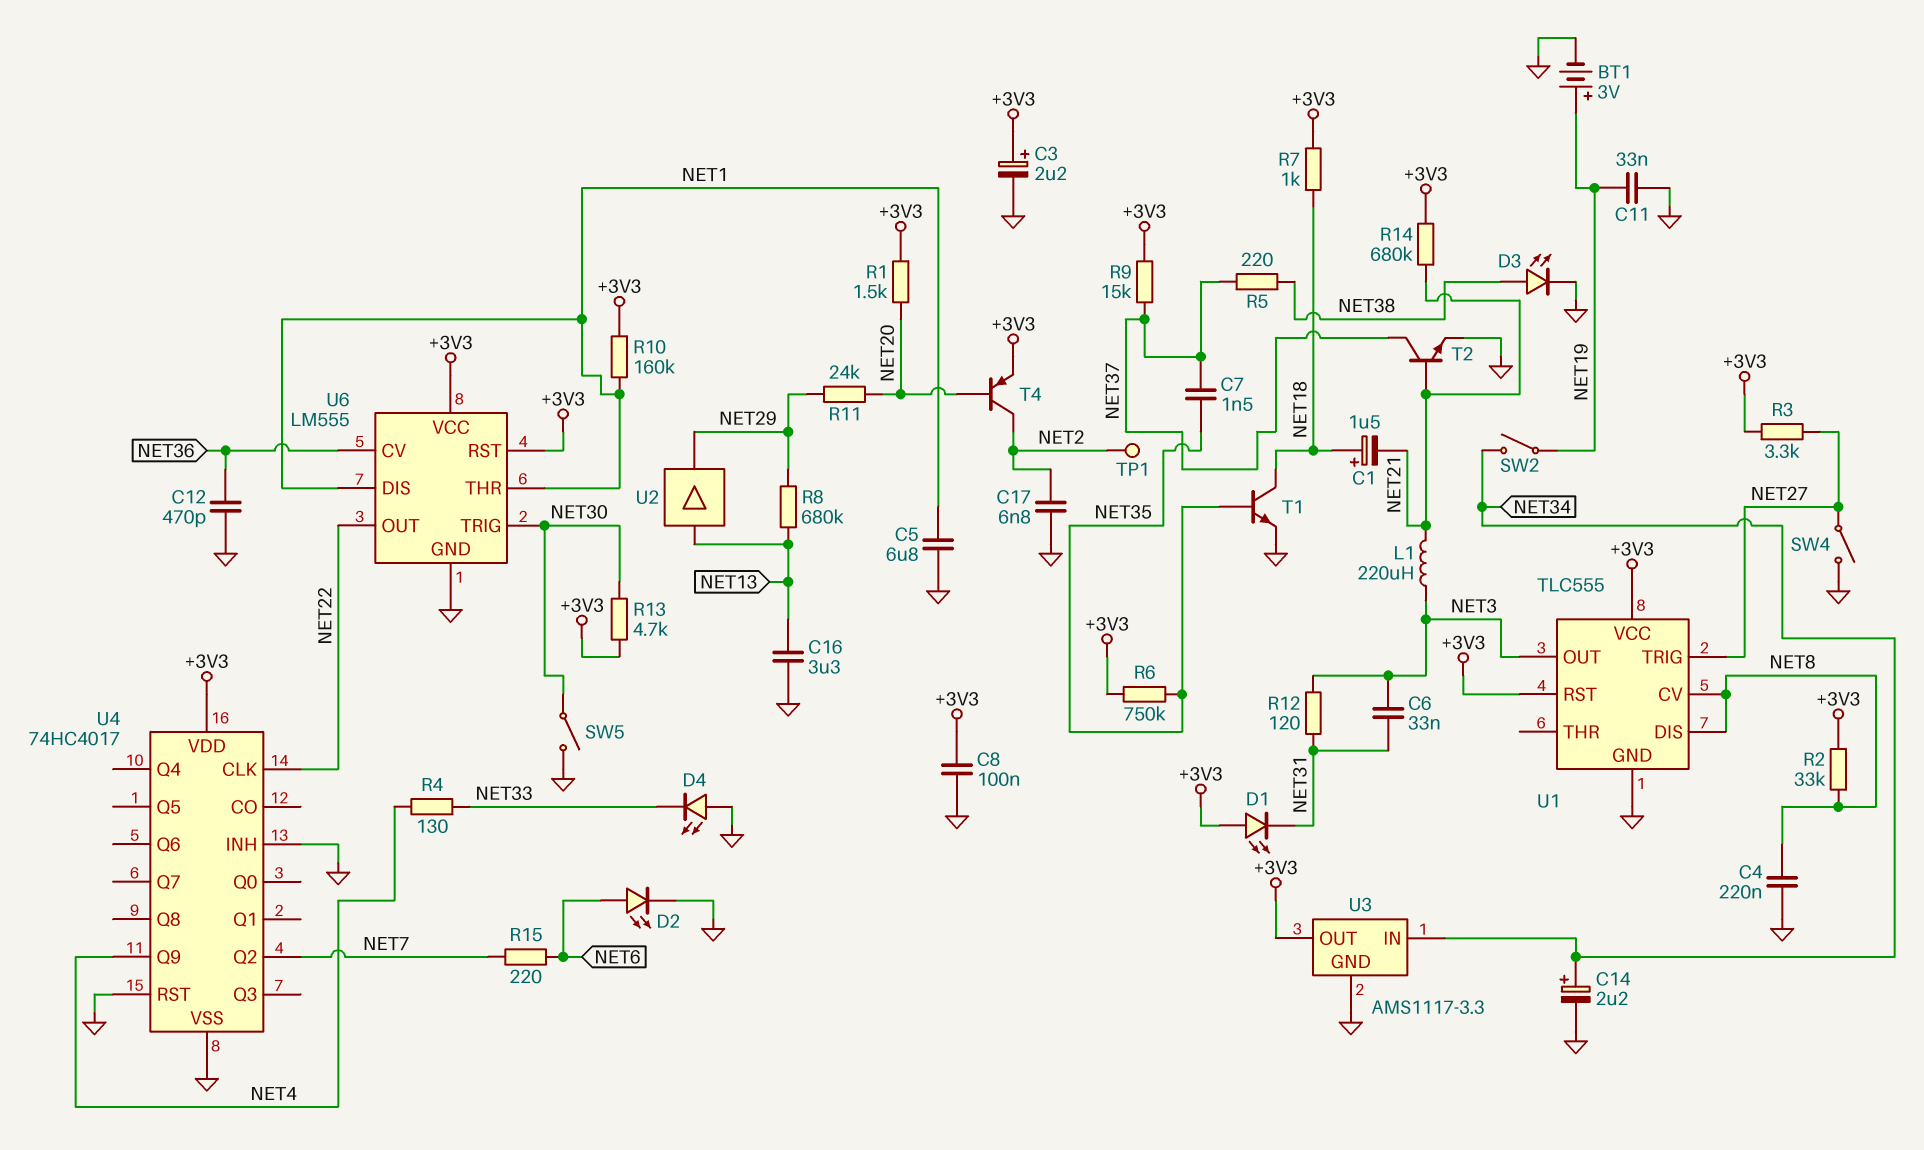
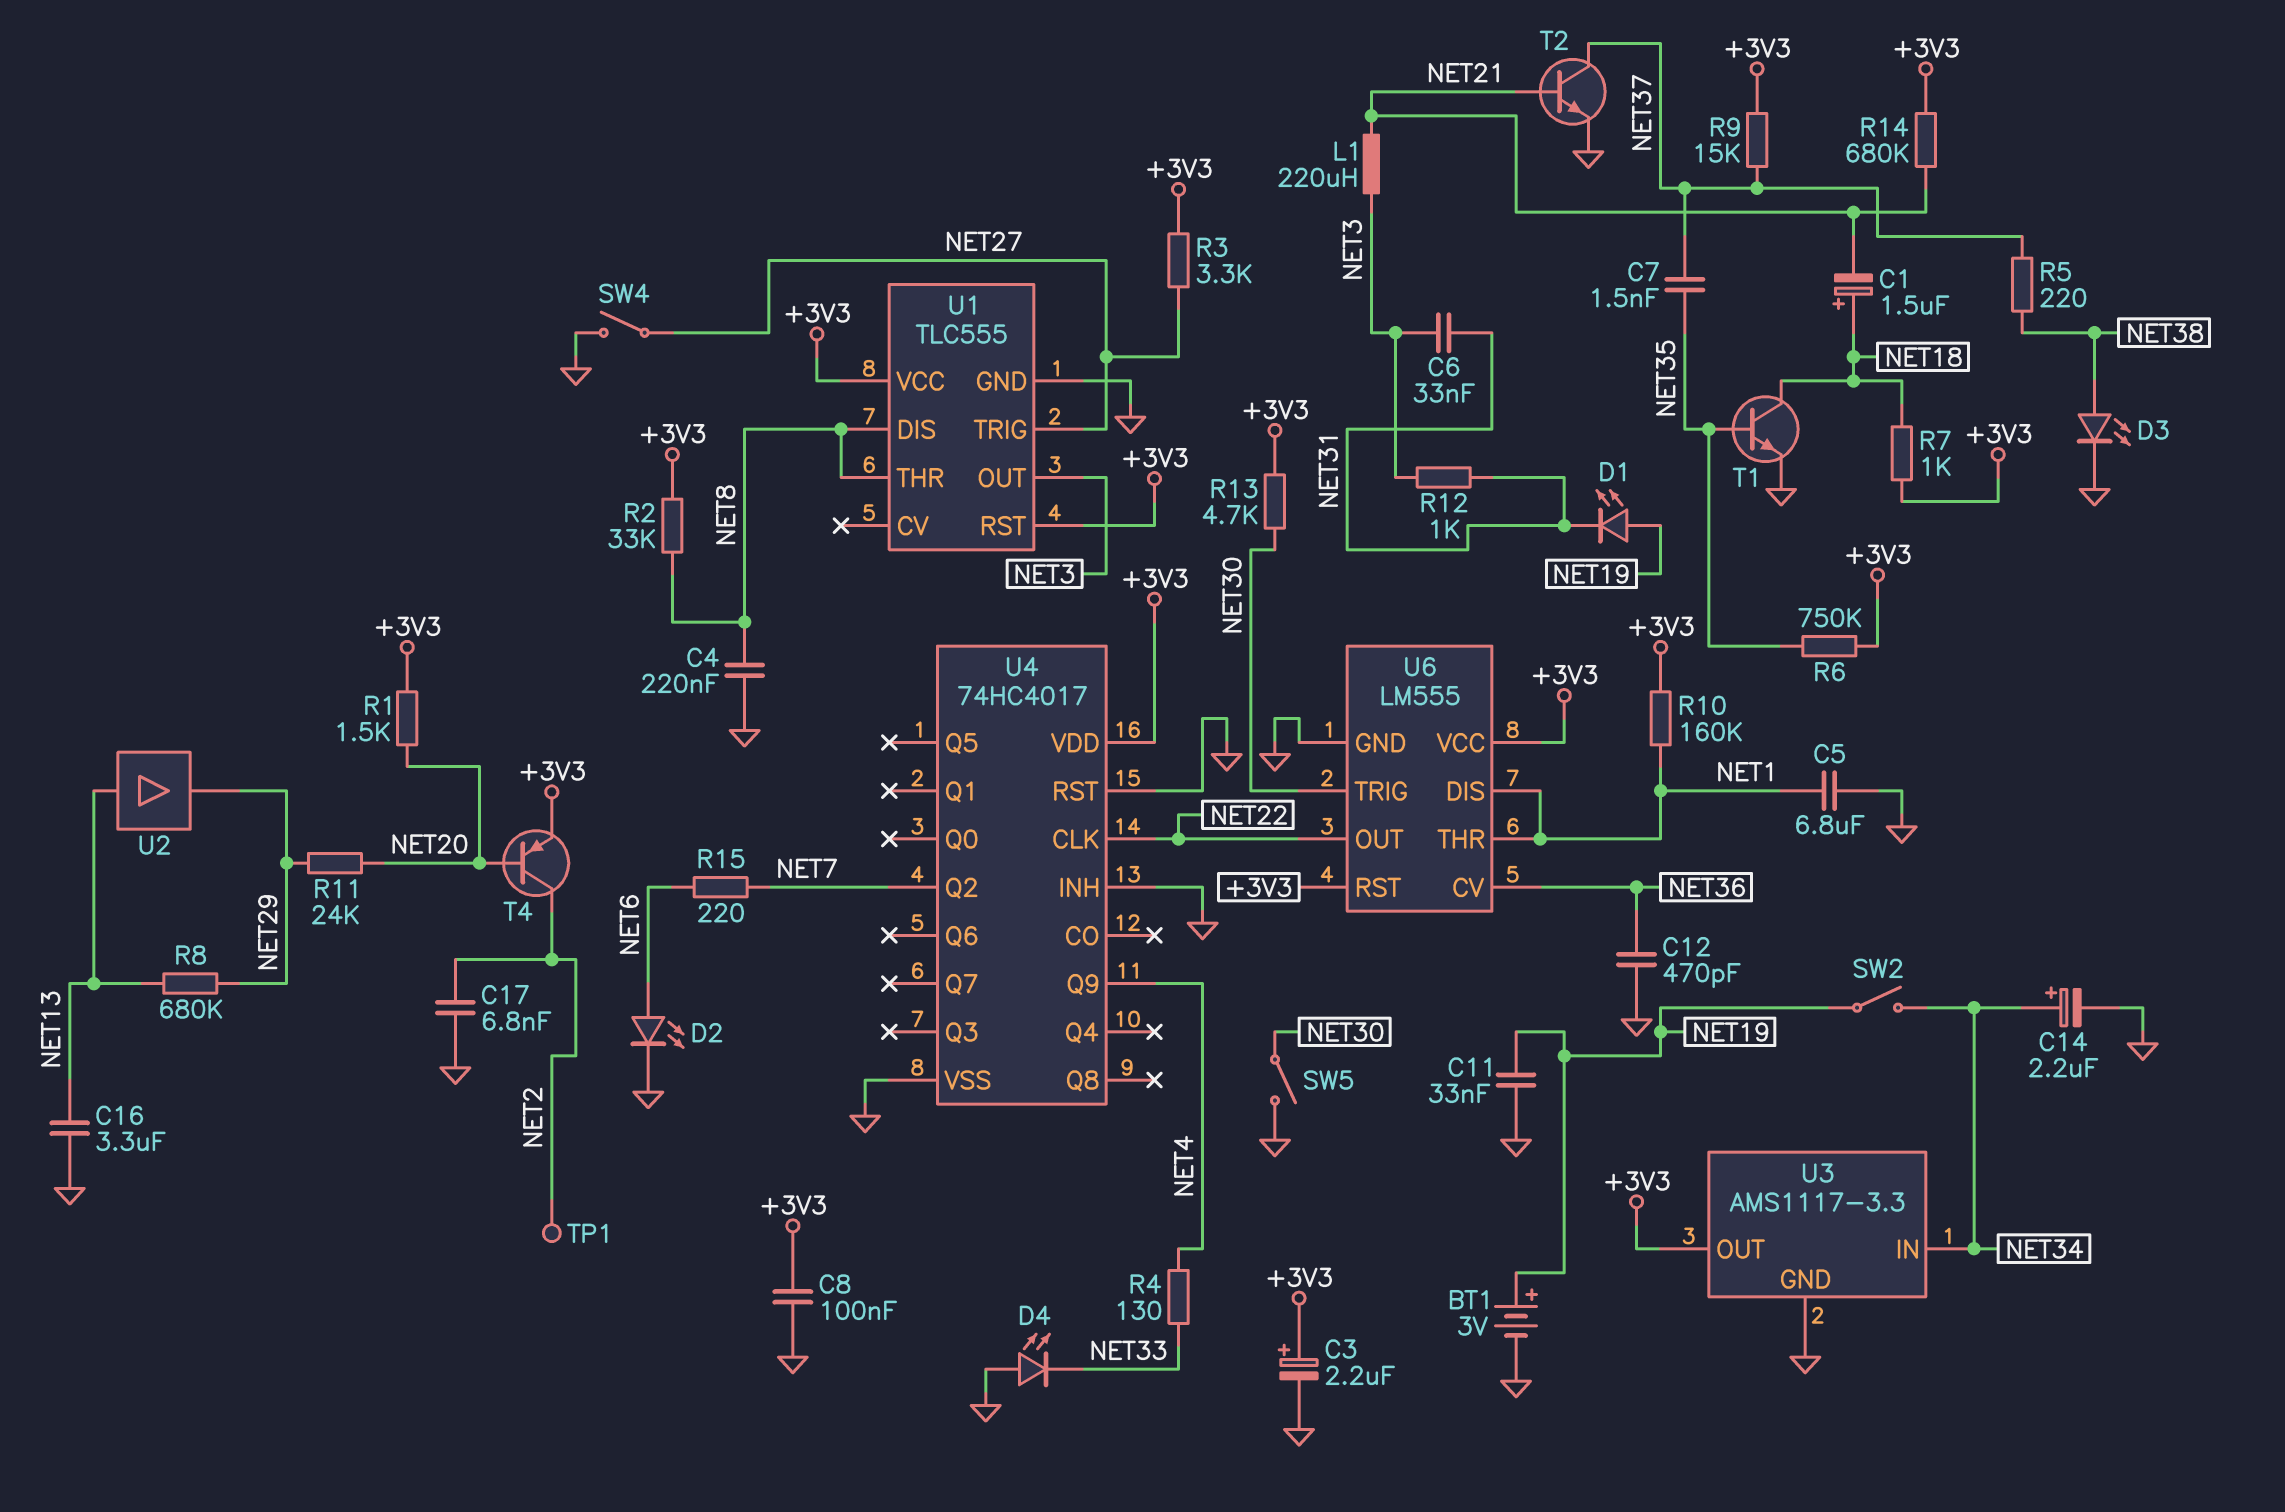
D1: LED (A +3V3, K NET31) -> LED (A NET19, K NET31)
R12: 120 (NET3, NET31) -> 1k (NET3, NET31)
U1 pin CV: NET8 -> none
U1 pin THR: none -> NET8

